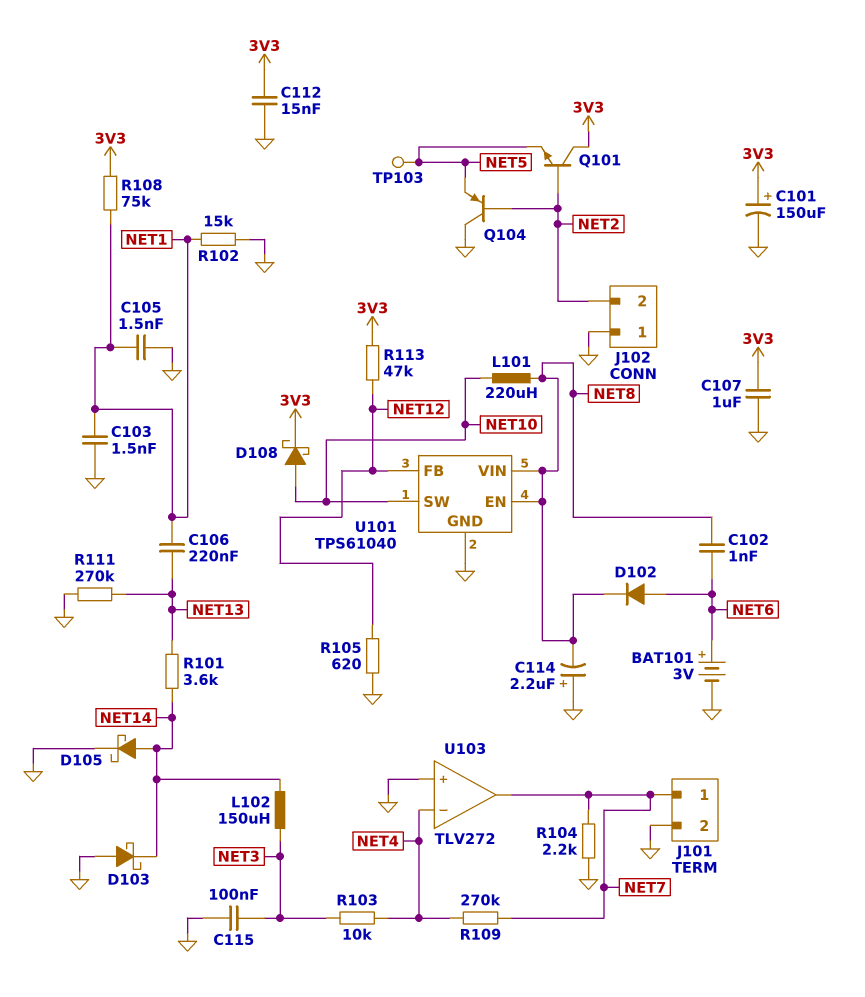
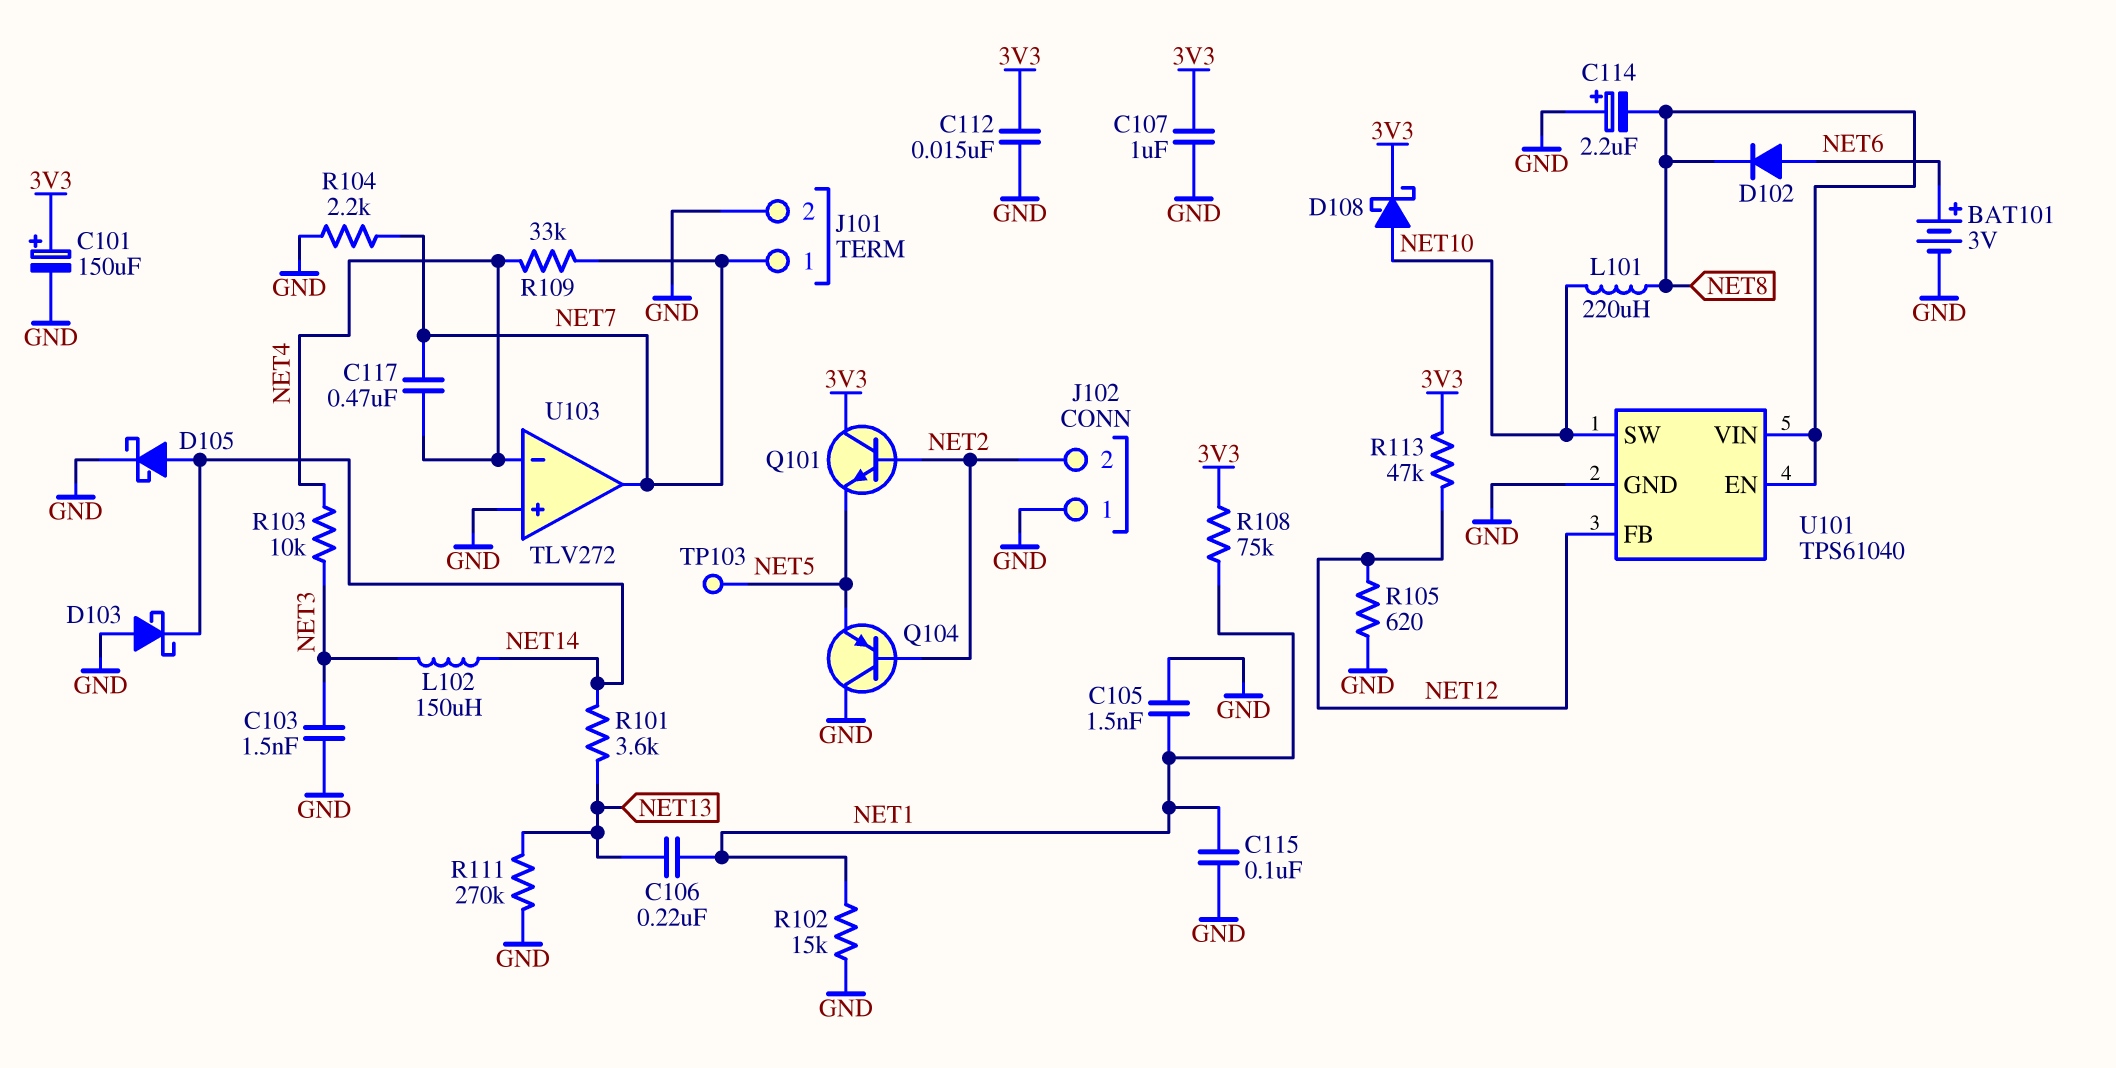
C102: 1nF (NET6, NET8) -> none
C103: 1.5nF (GND, NET1) -> 1.5nF (GND, NET3)
C115: 100nF (GND, NET3) -> 100nF (GND, NET1)
C117: none -> 470nF (NET4, NET7)
R109: 270k (NET4, NET7) -> 33k (NET4, NET7)

